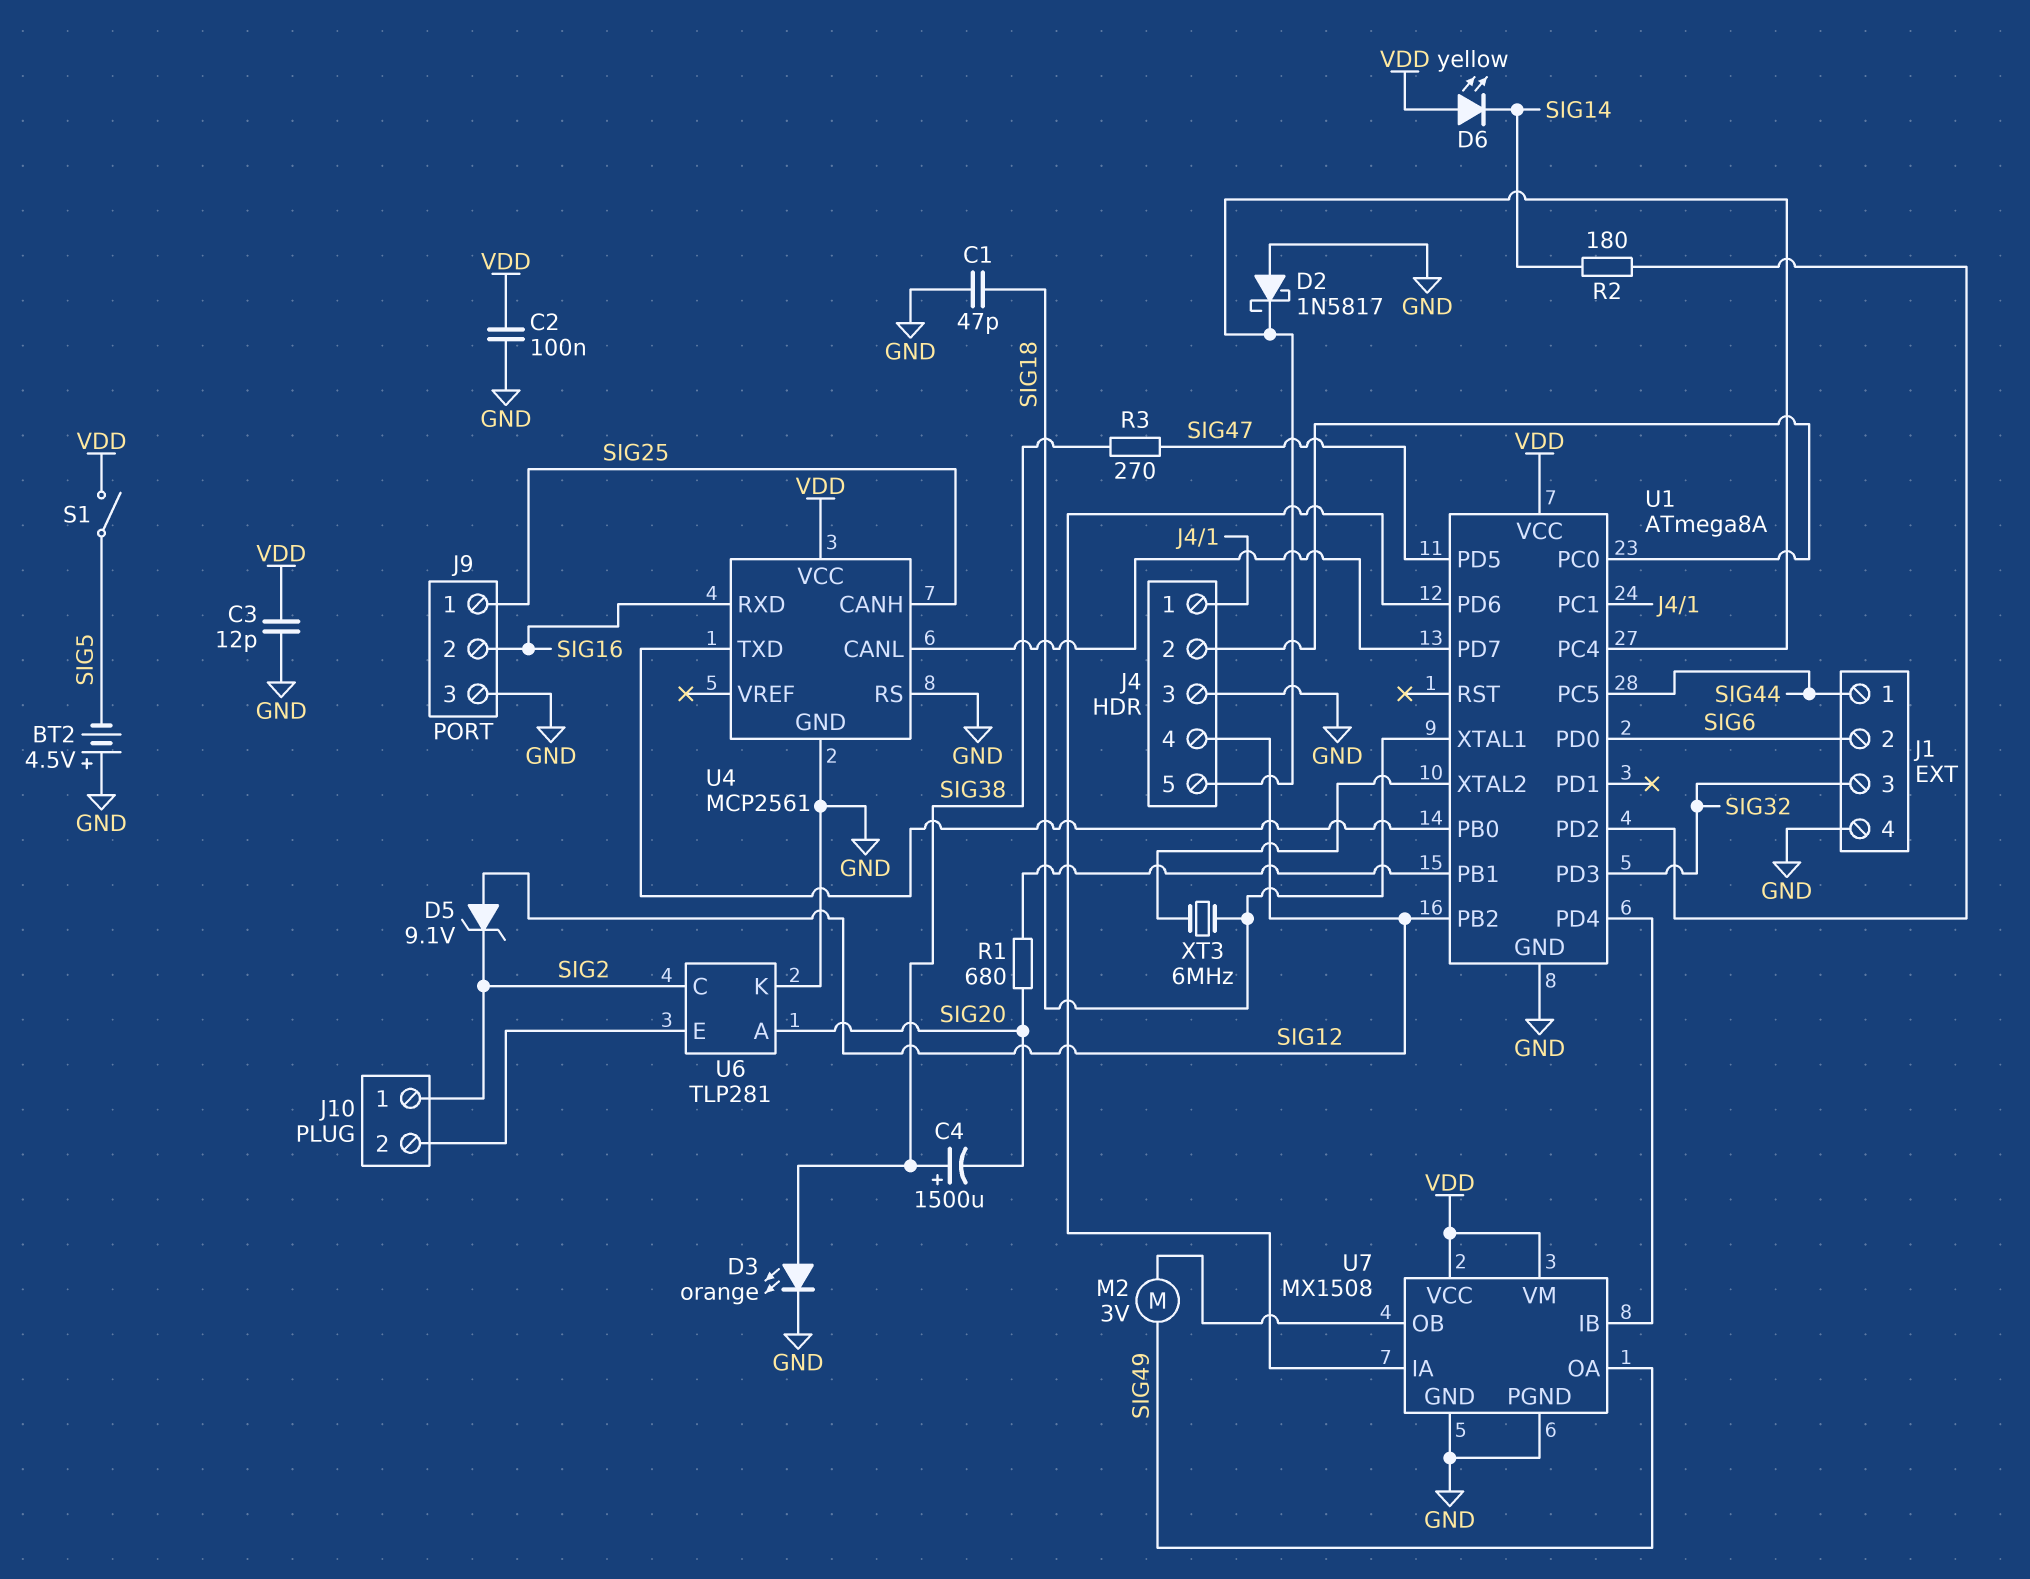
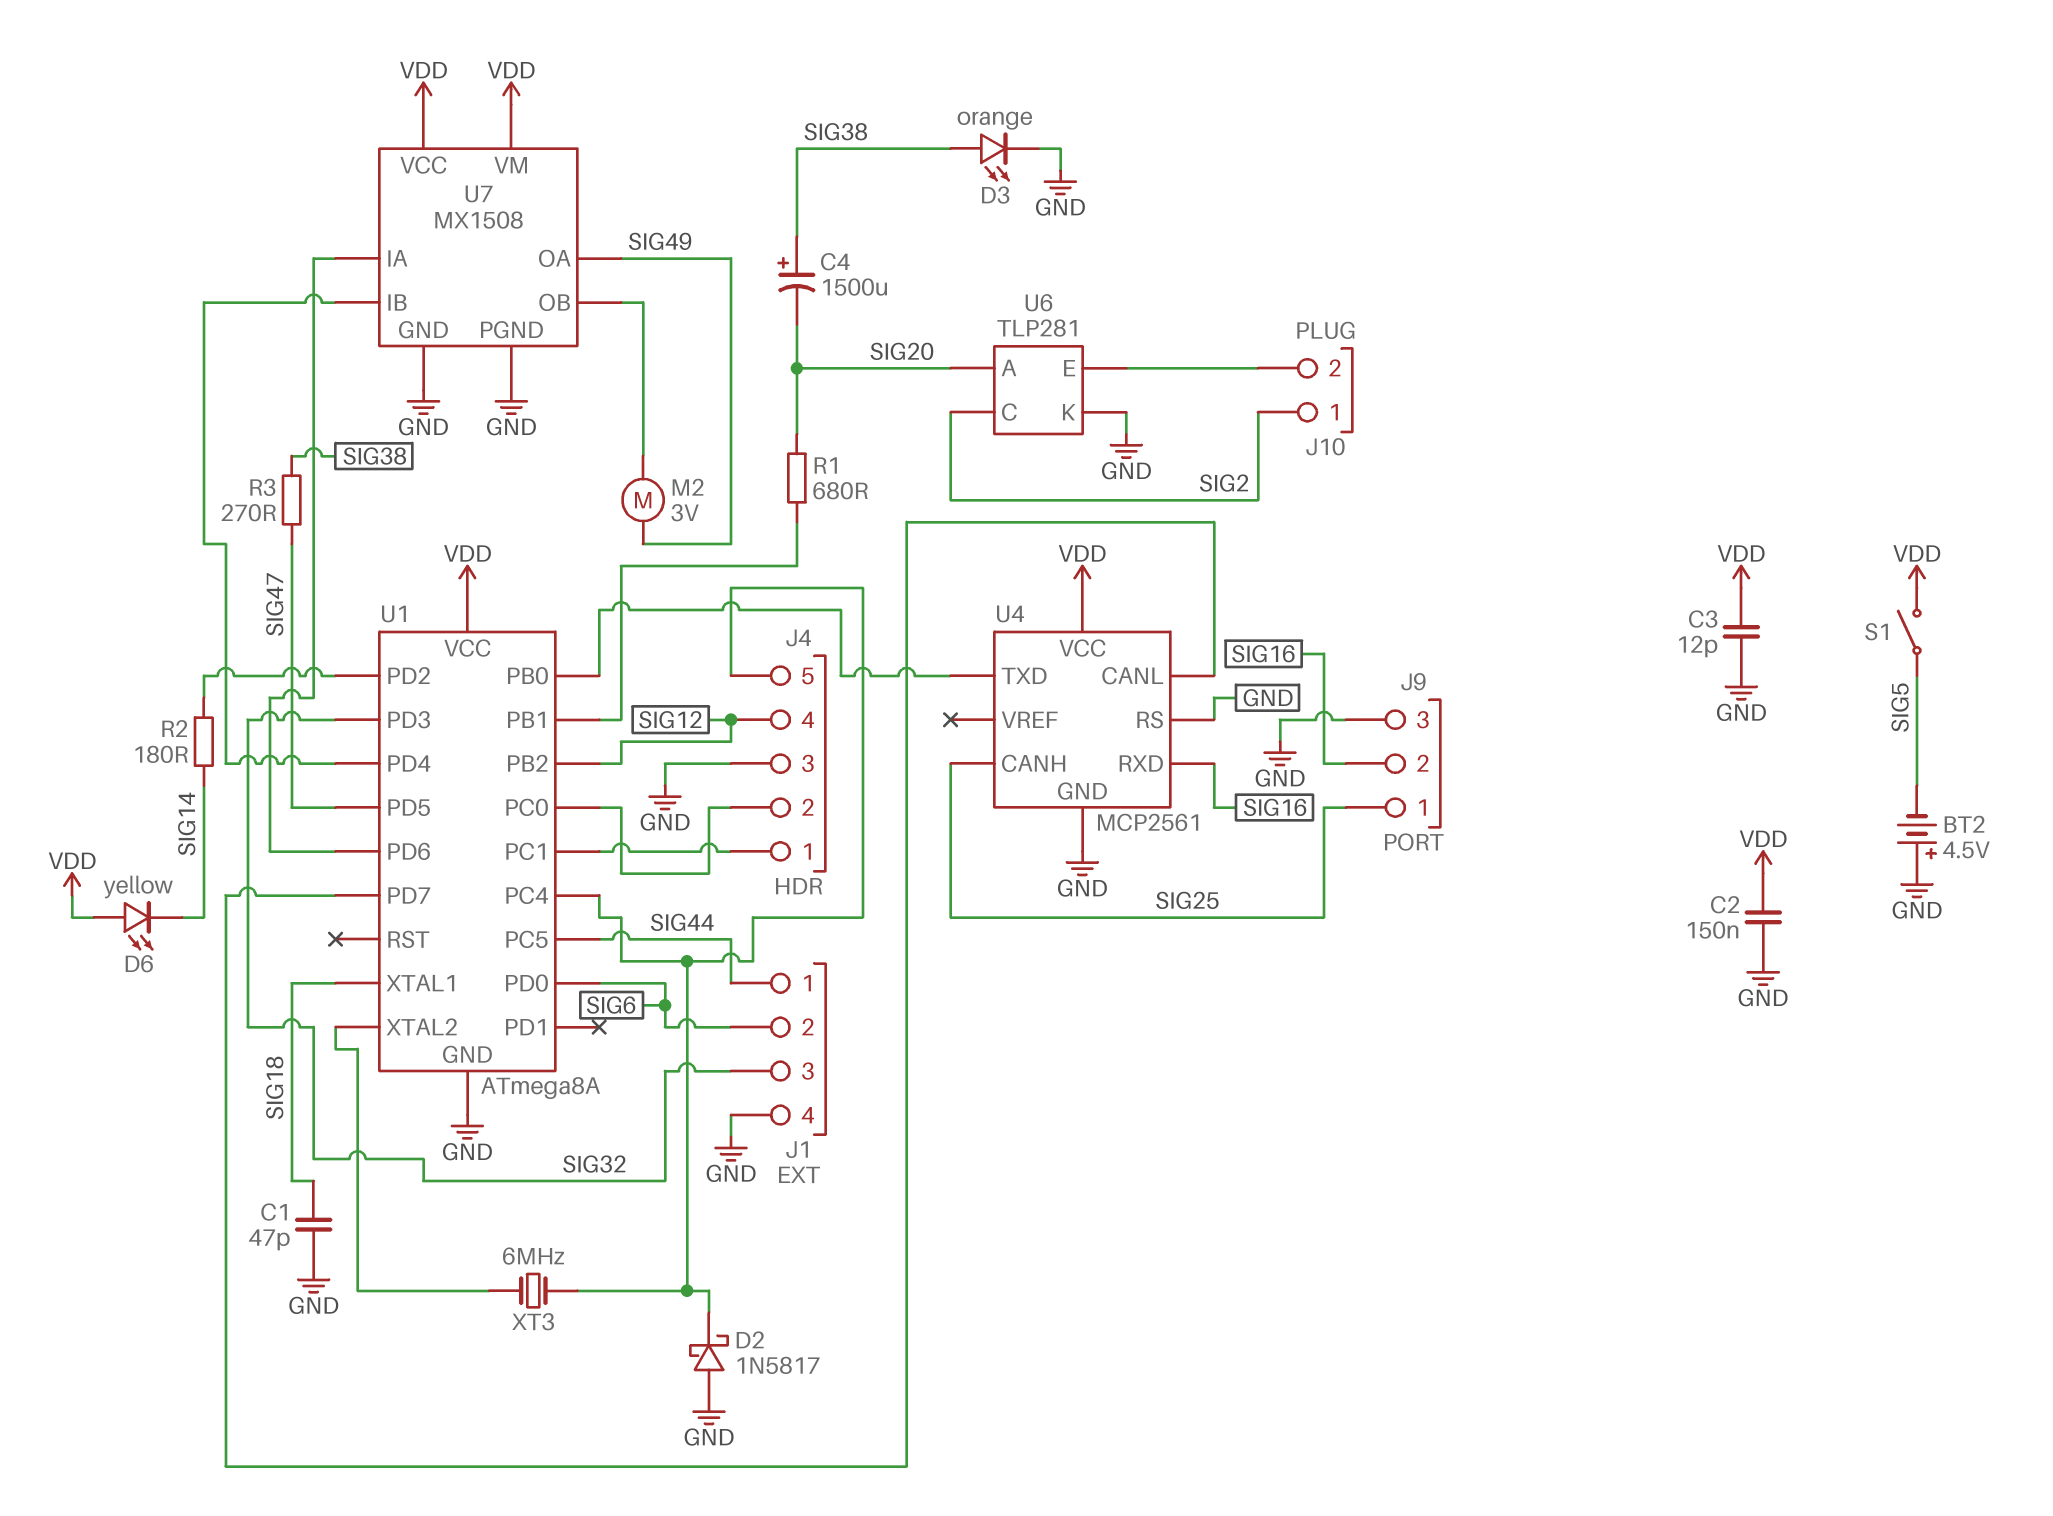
C2: 100nF (GND, VDD) -> 150nF (GND, VDD)
D5: zener 9.1V (A SIG12, K SIG2) -> none
XT3: 6MHz (SIG18, U1/XTAL2) -> 6MHz (J4/5, U1/XTAL2)

